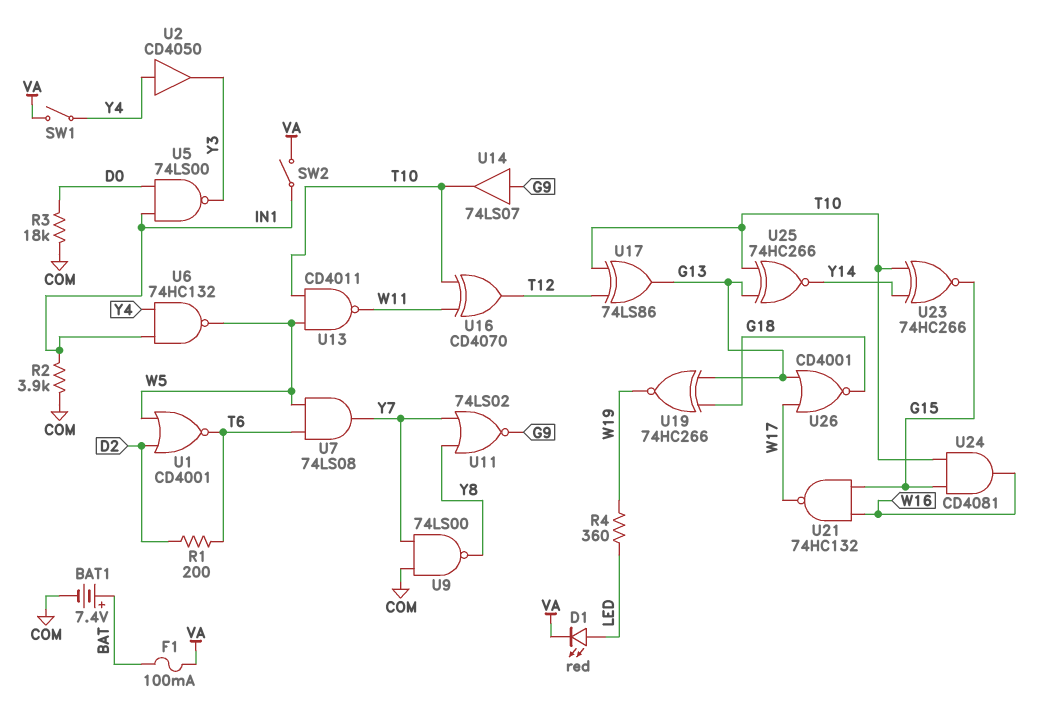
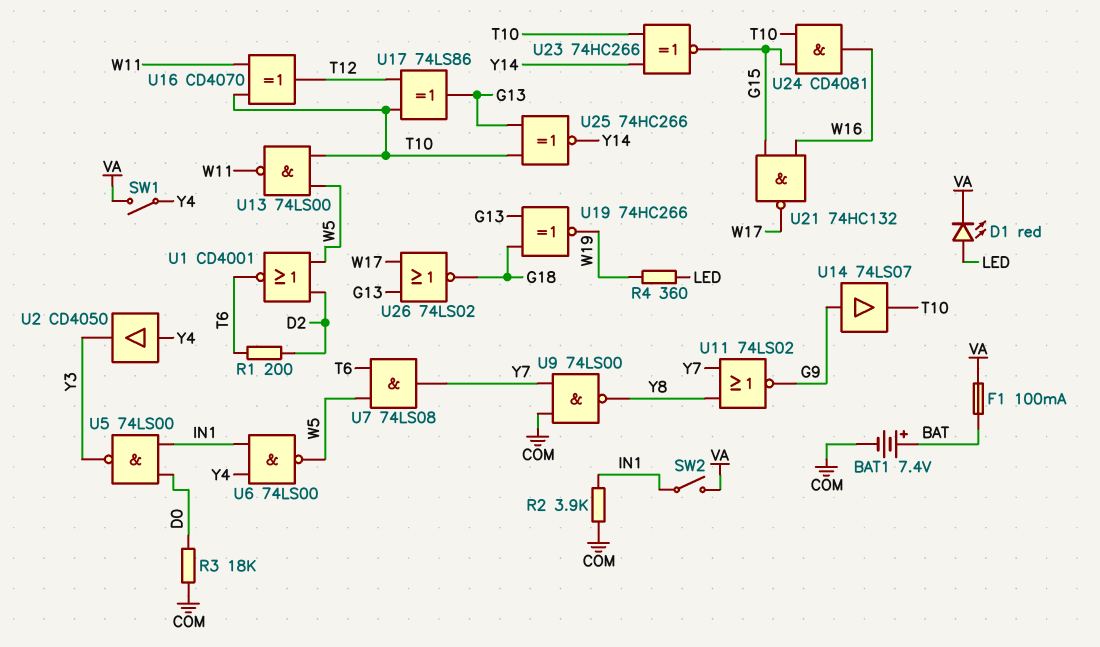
U6: NAND 74HC132 (in IN1, in Y4, out W5) -> NAND 74LS00 (in IN1, in Y4, out W5)
U13: NAND CD4011 (in T10, in W5, out W11) -> NAND 74LS00 (in T10, in W5, out W11)
U26: NOR CD4001 (in G13, in W17, out G18) -> NOR 74LS02 (in G13, in W17, out G18)

